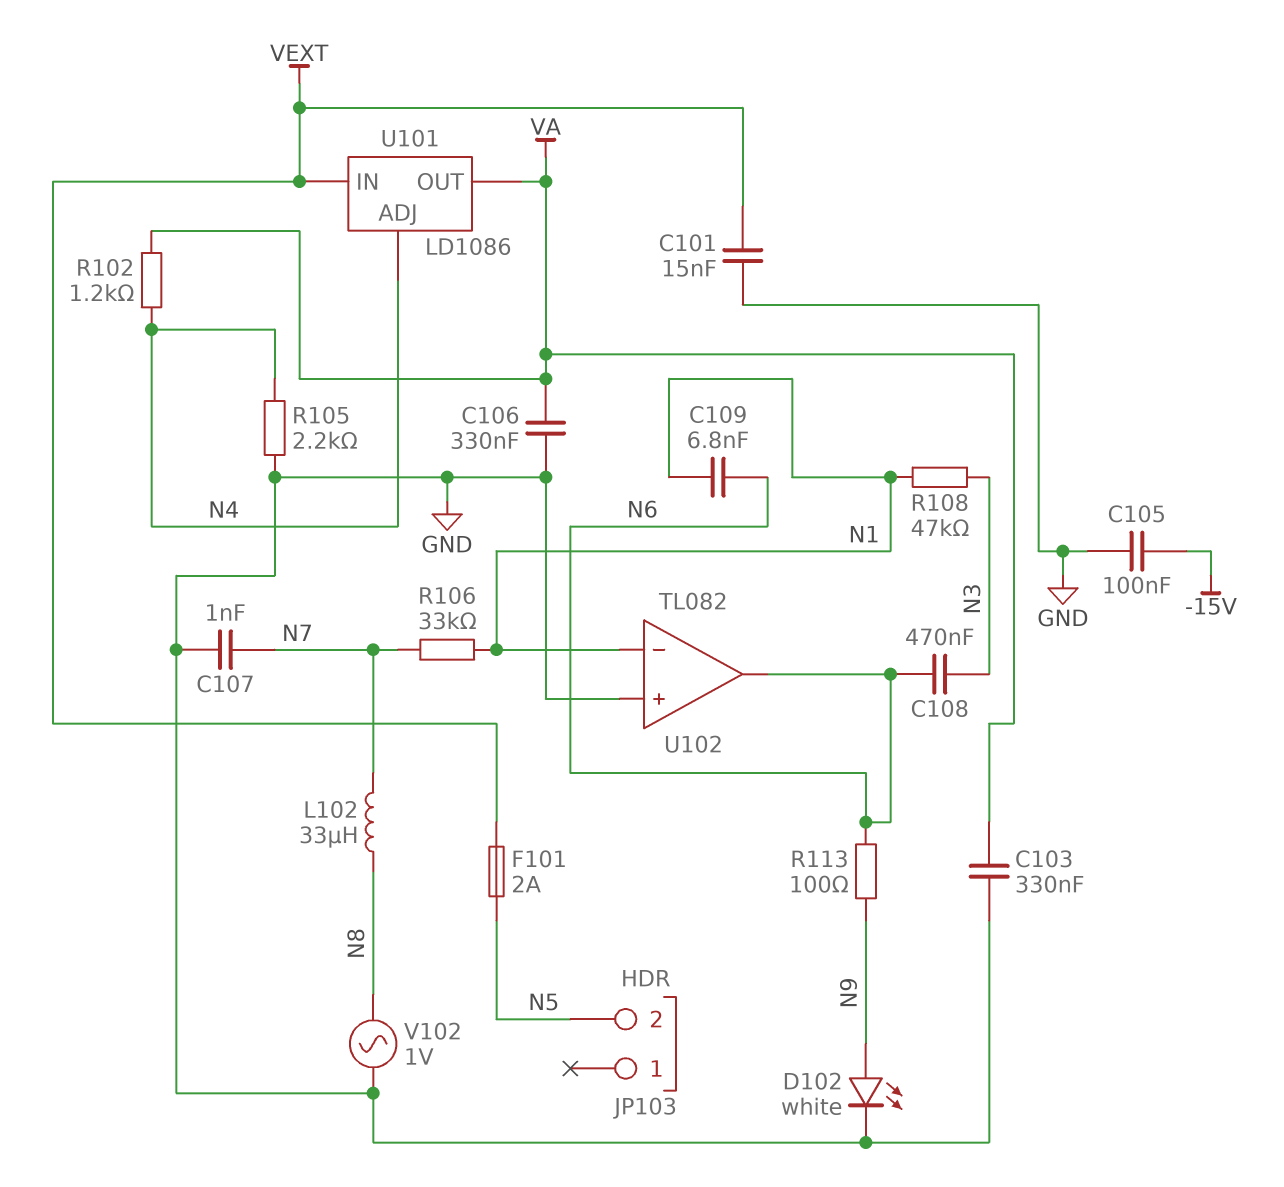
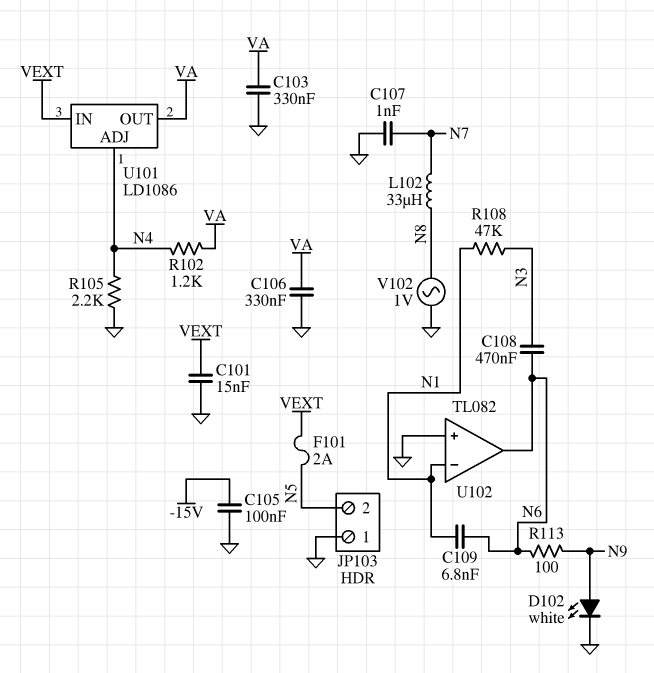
JP103 pin 1: none -> GND
R106: 33k (N1, N7) -> none

